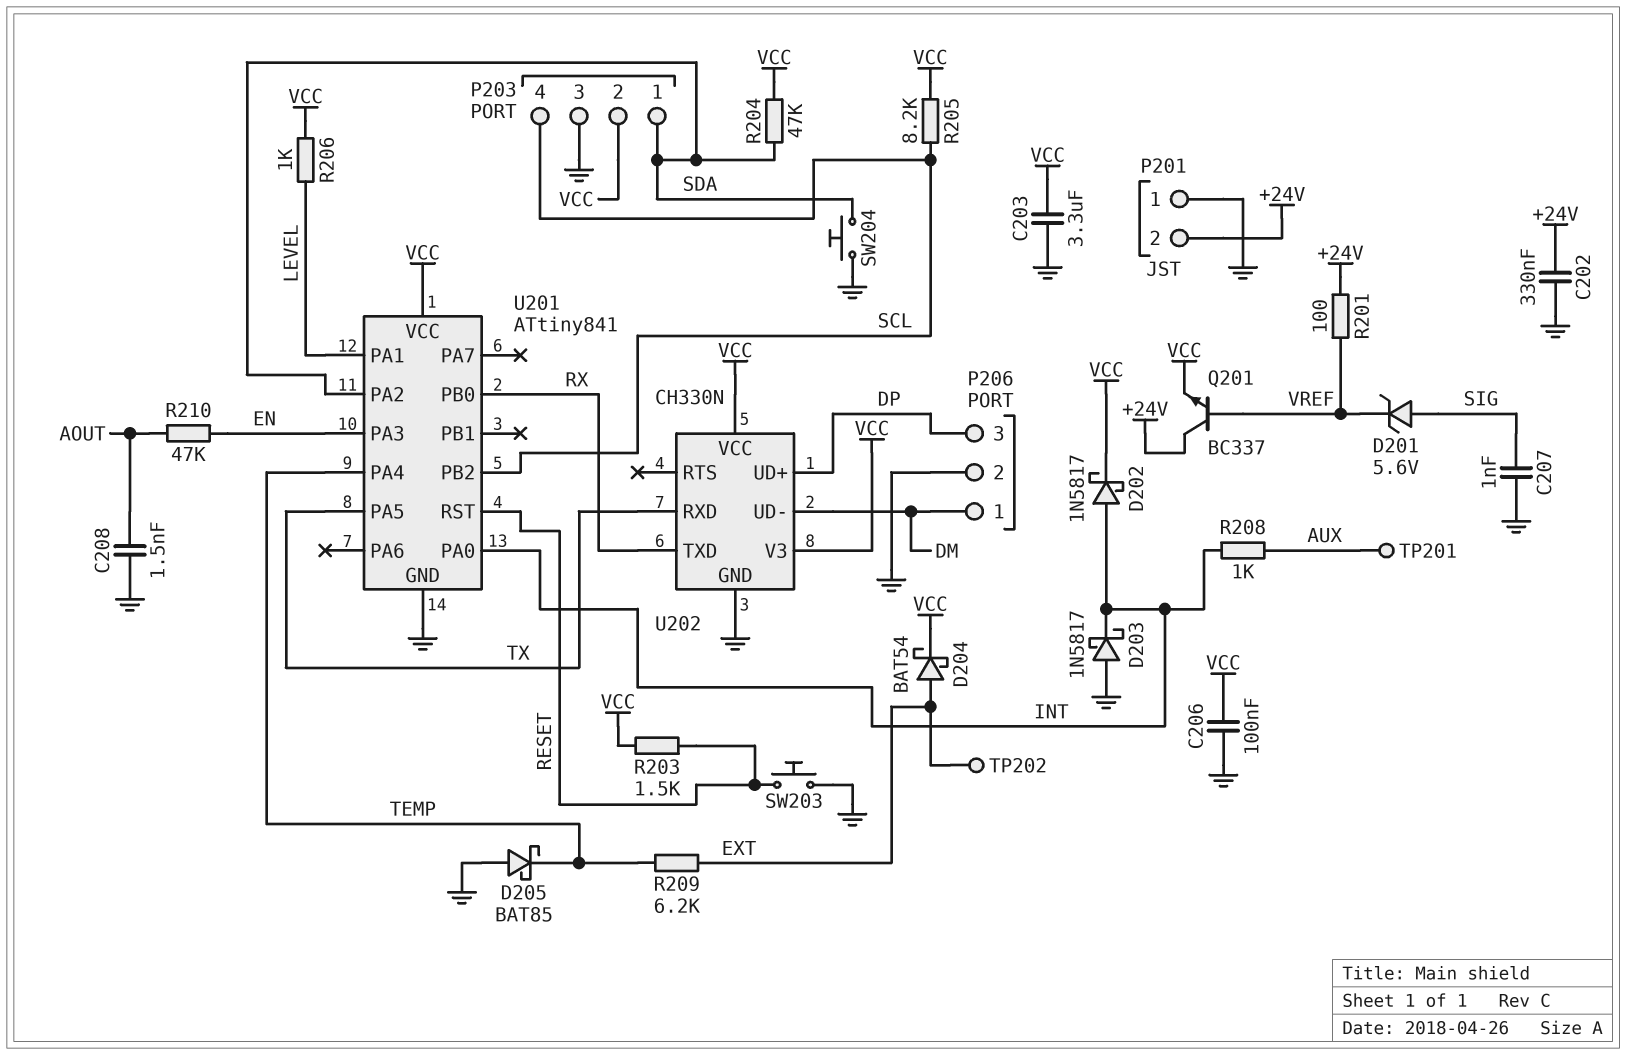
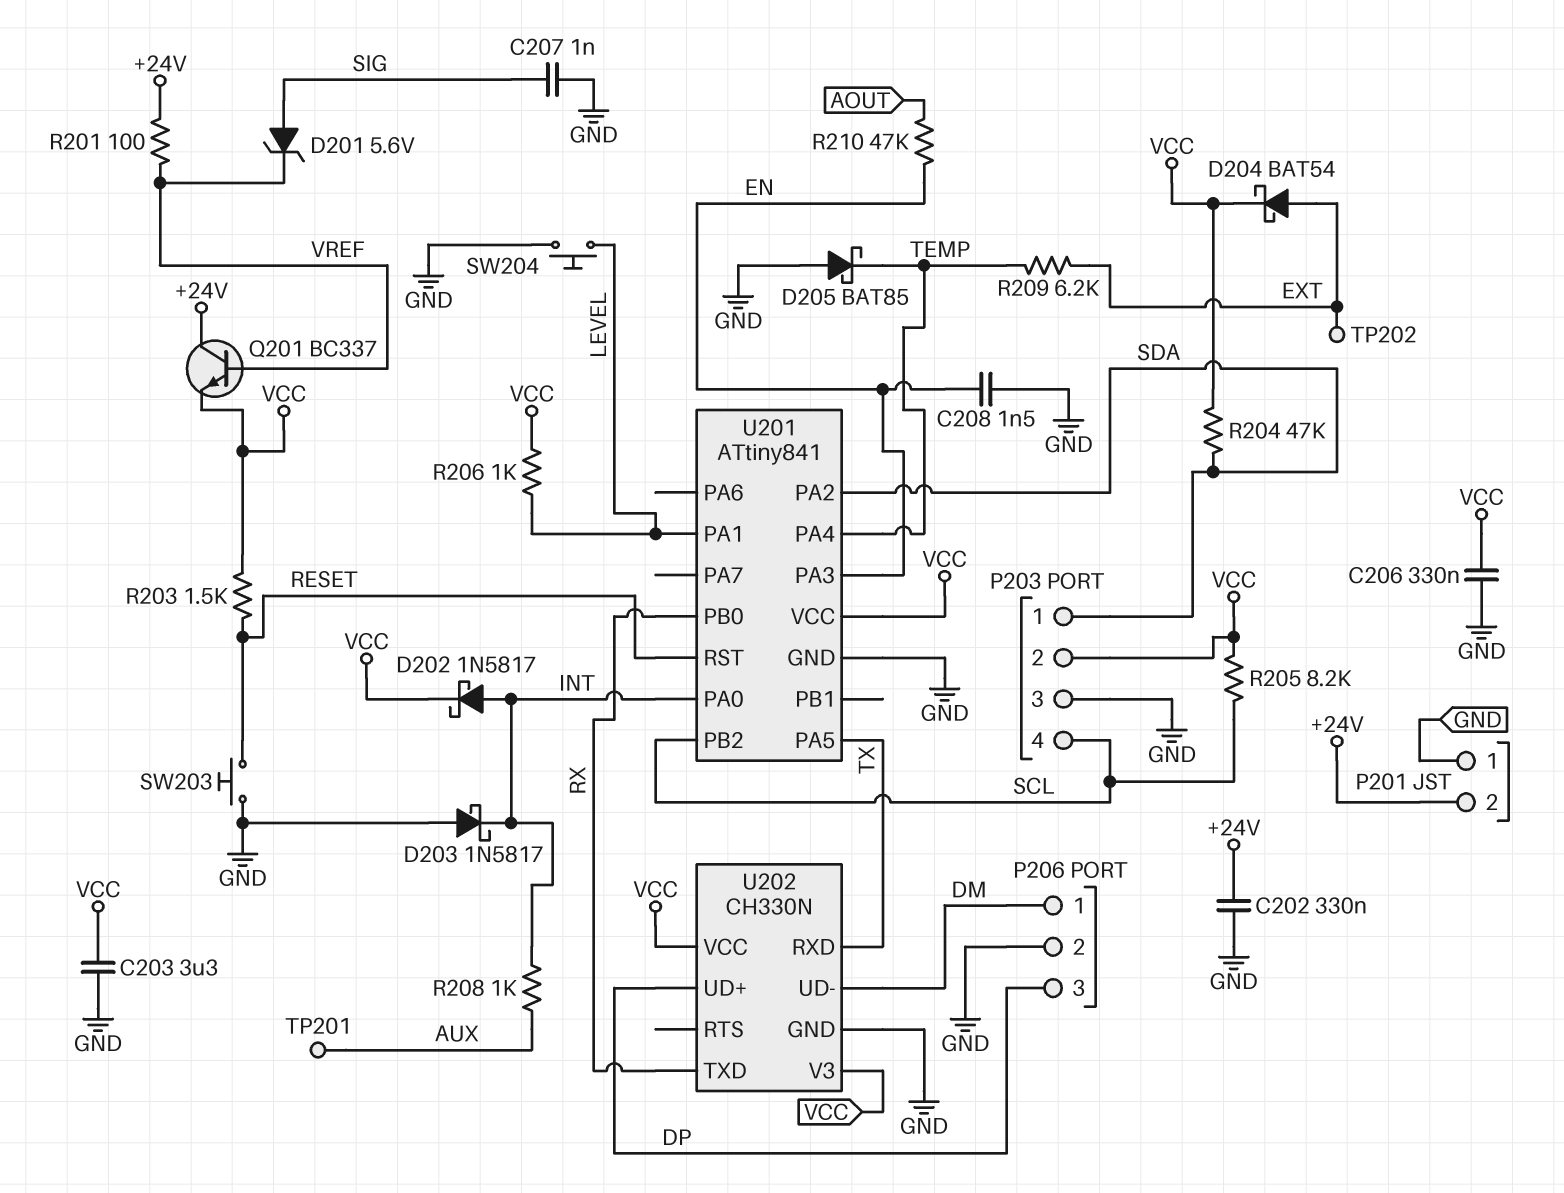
C206: 100nF (GND, VCC) -> 330nF (GND, VCC)
C208: 1.5nF (AOUT, GND) -> 1.5nF (EN, GND)
SW204: button (GND, SDA) -> button (GND, LEVEL)

